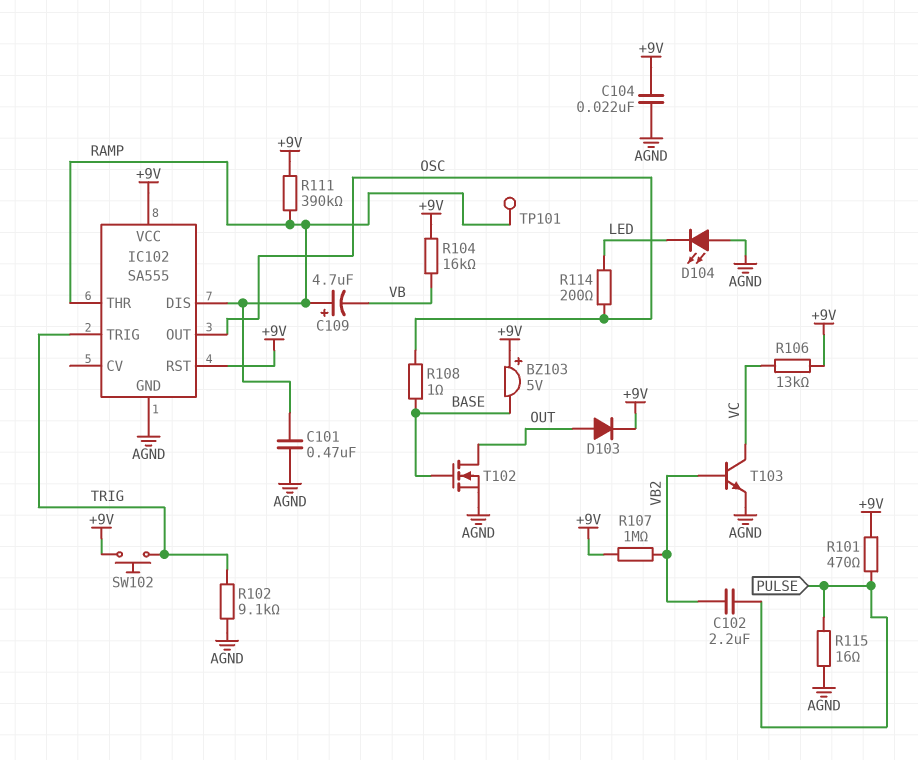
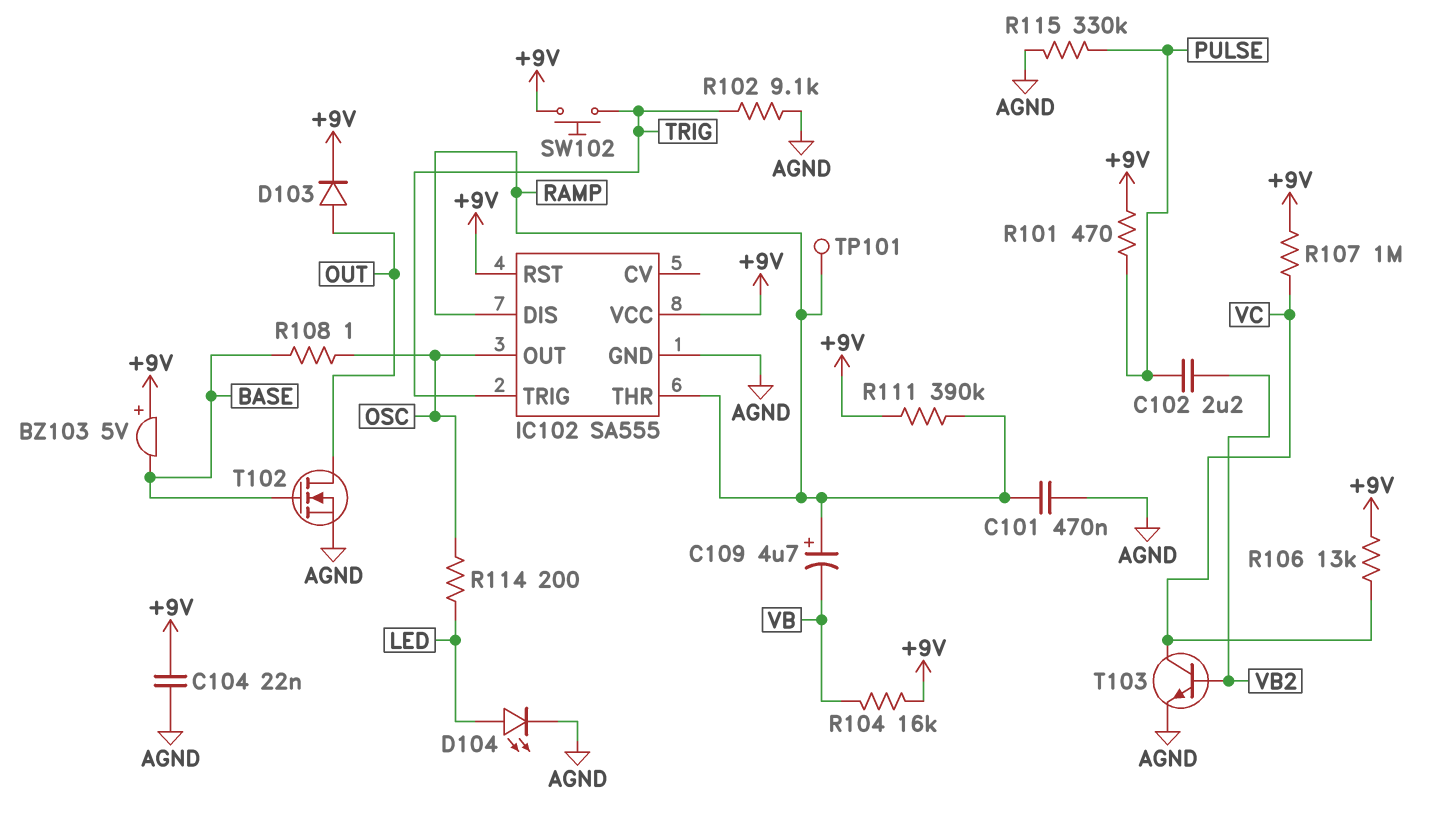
D104: LED (A AGND, K LED) -> LED (A LED, K AGND)
R107: 1M (+9V, VB2) -> 1M (+9V, VC)
R115: 16 (AGND, PULSE) -> 330k (AGND, PULSE)

